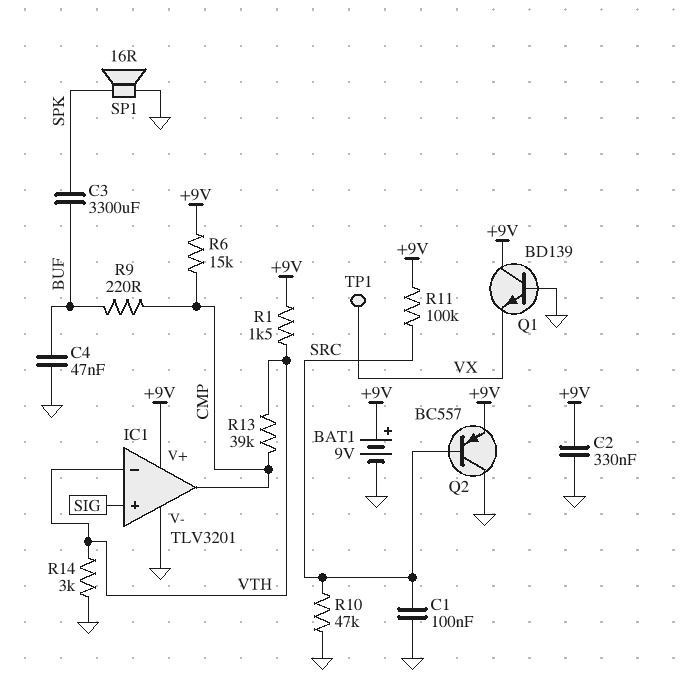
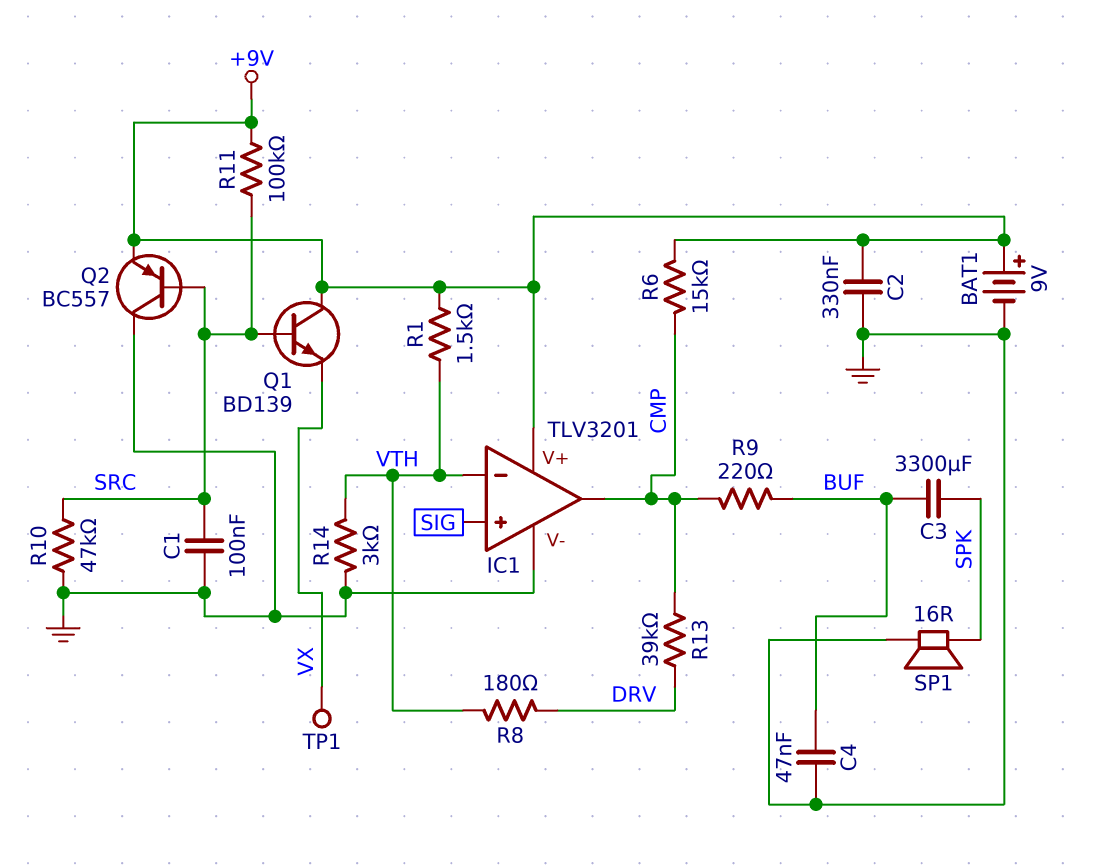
Q1: NPN BD139 (B GND, C +9V, E VX) -> NPN BD139 (B SRC, C +9V, E VX)
R8: none -> 180 (DRV, VTH)
R13: 39k (CMP, VTH) -> 39k (CMP, DRV)

